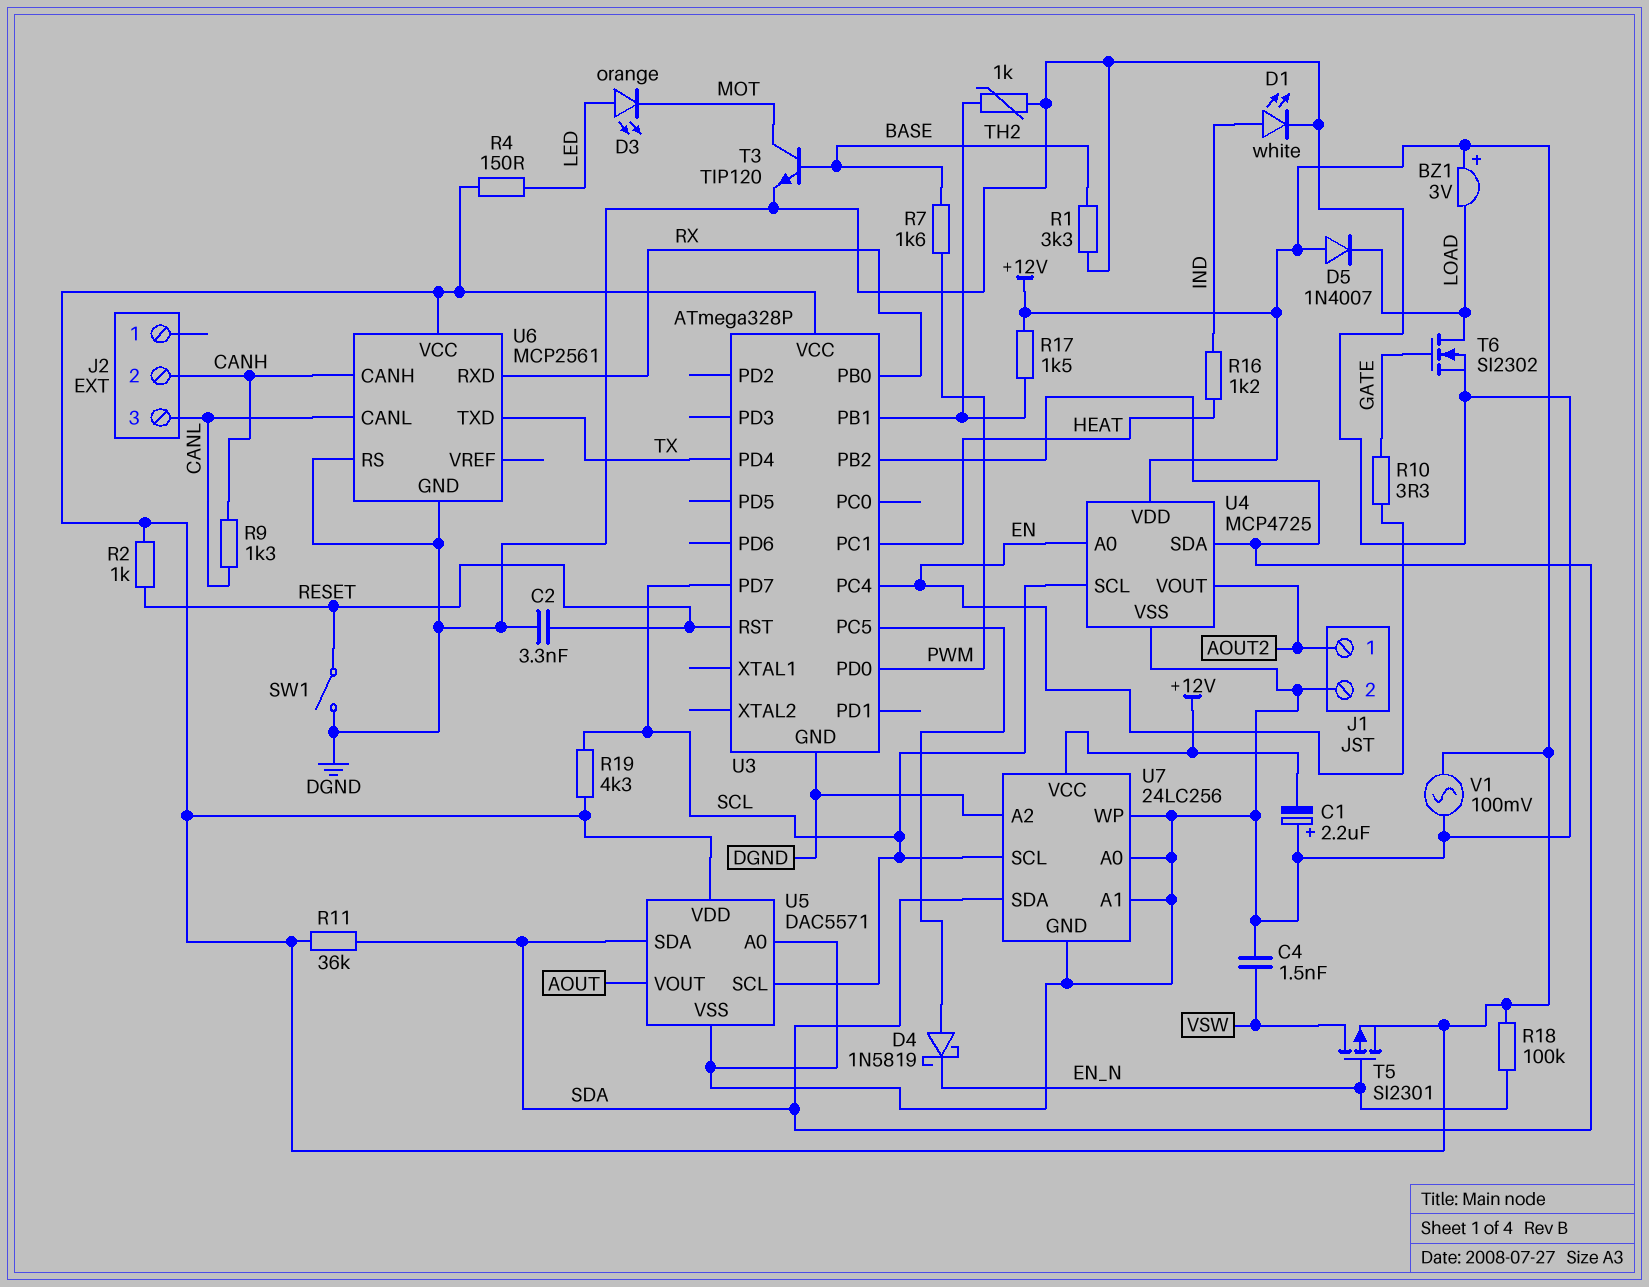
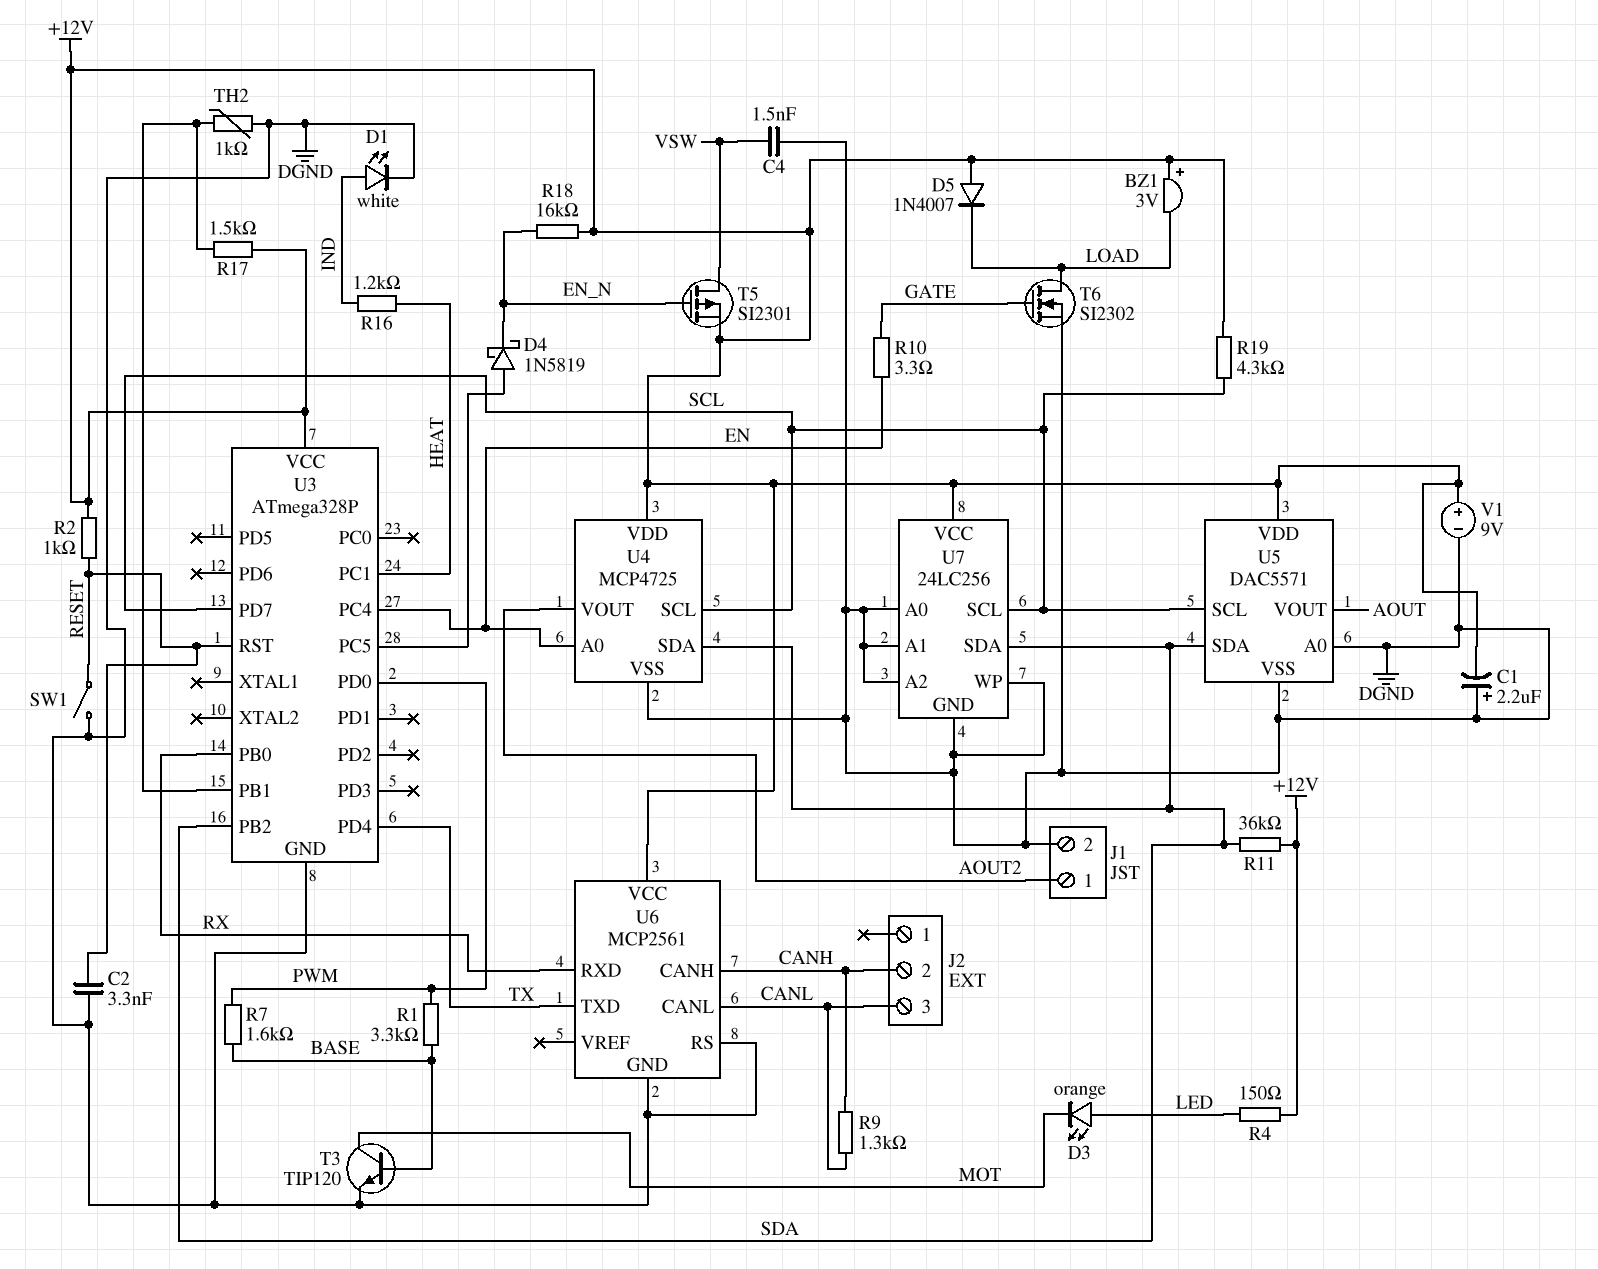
R1: 3.3k (BASE, DGND) -> 3.3k (BASE, PWM)
R18: 100k (+12V, EN_N) -> 16k (+12V, EN_N)
V1: AC 100mV (+12V, DGND) -> 9V (plus +12V, minus DGND)

